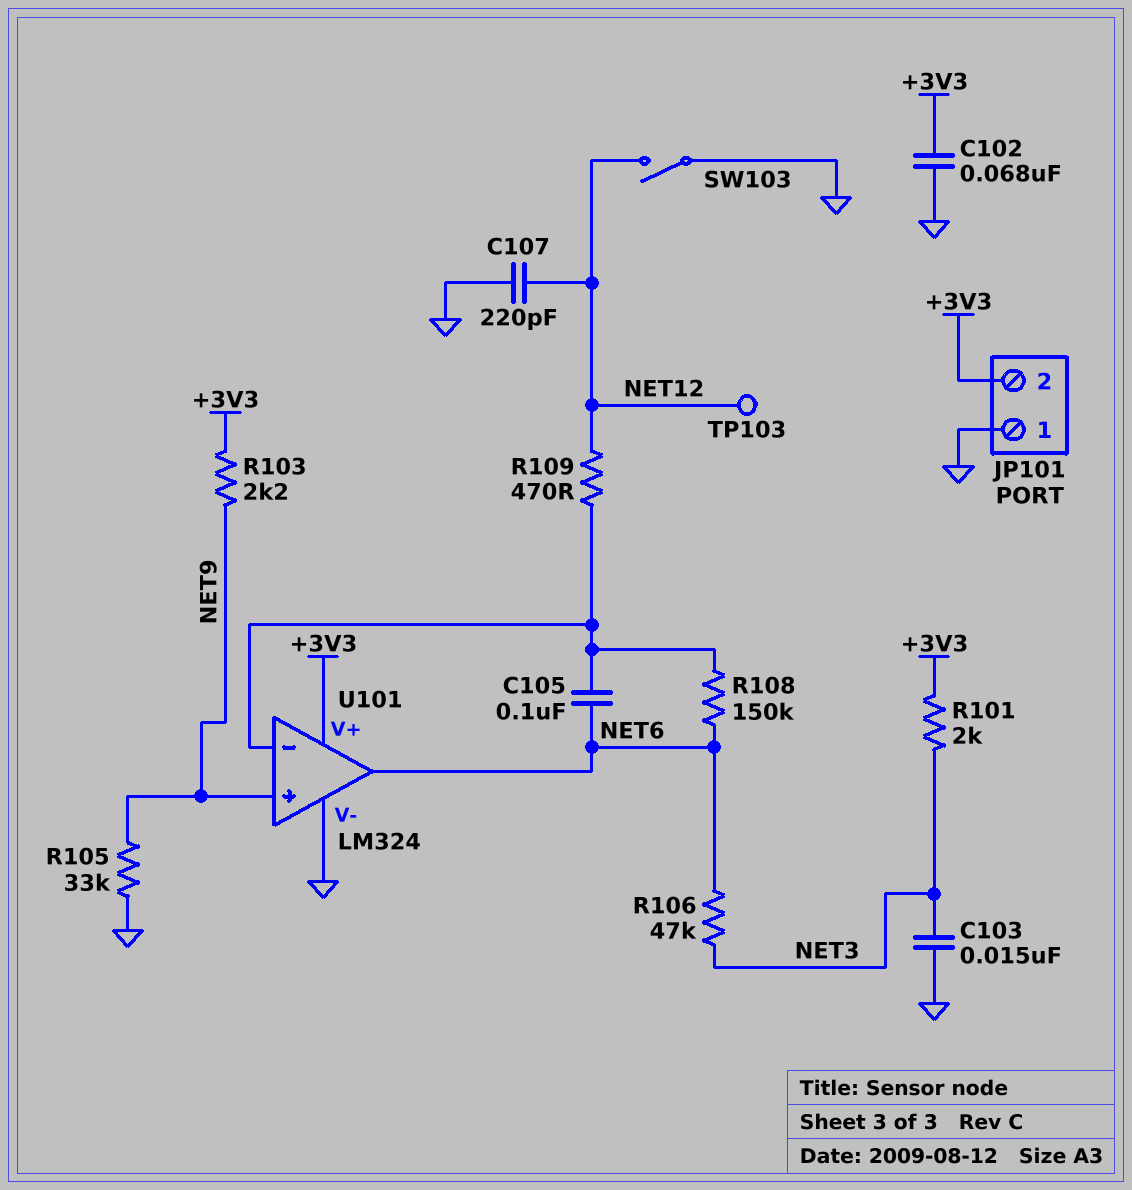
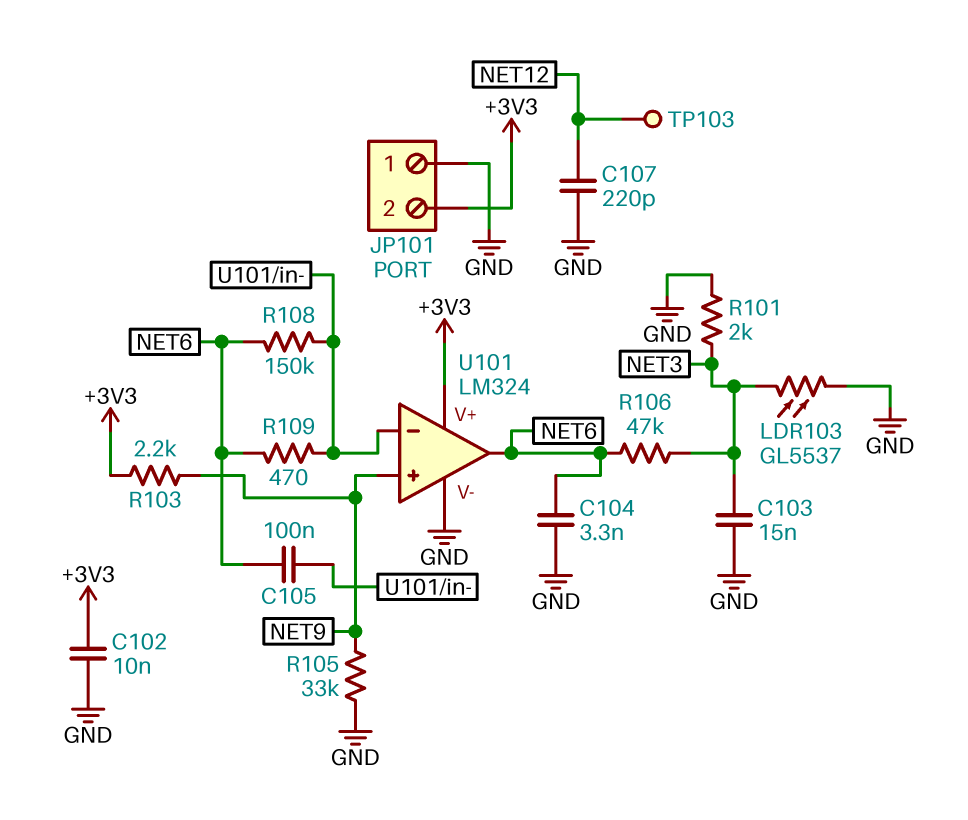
C102: 68nF (+3V3, GND) -> 10nF (+3V3, GND)
C104: none -> 3.3nF (GND, NET6)
LDR103: none -> GL5537 (GND, NET3)
R101: 2k (+3V3, NET3) -> 2k (GND, NET3)
R109: 470 (NET12, U101/in-) -> 470 (NET6, U101/in-)
SW103: switch (GND, NET12) -> none

